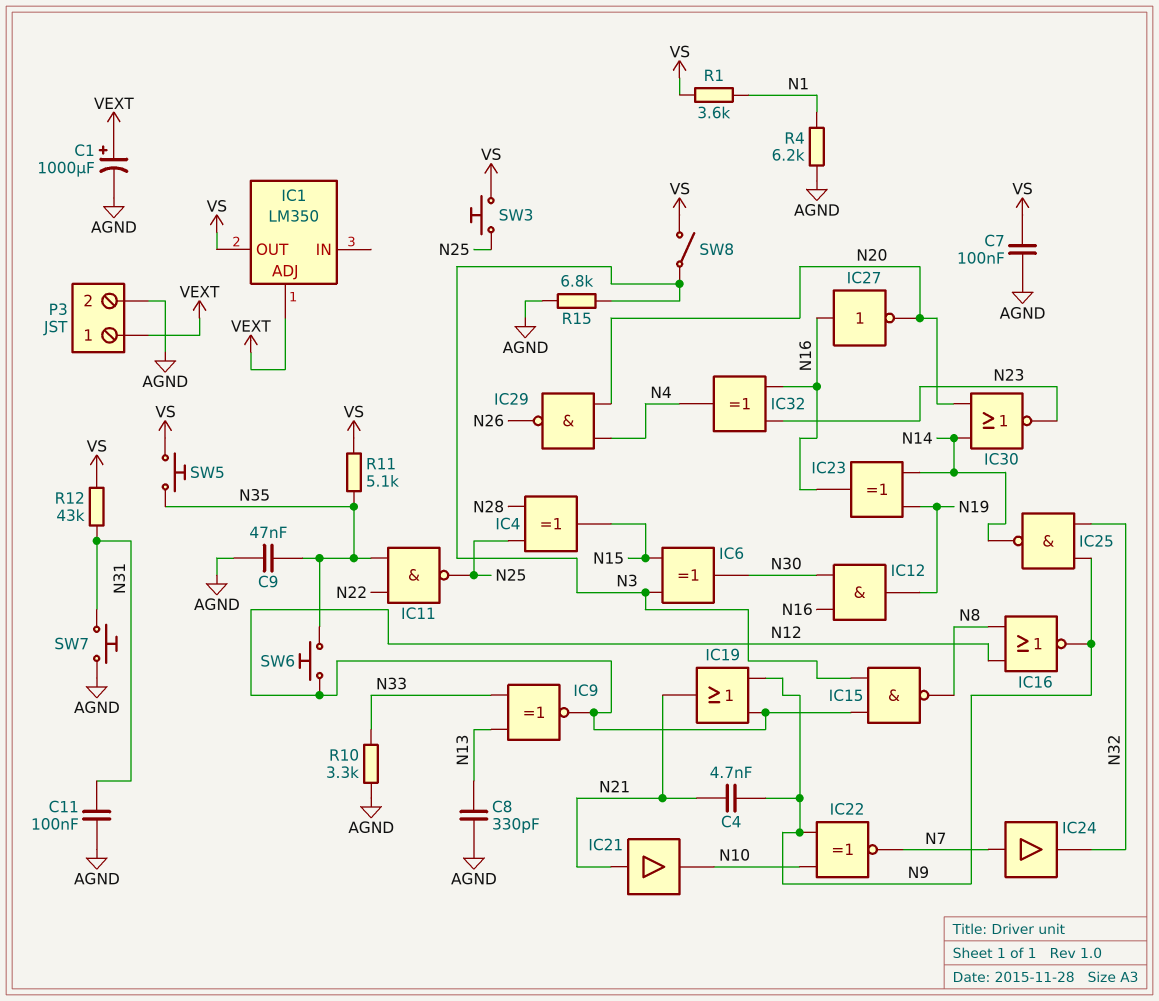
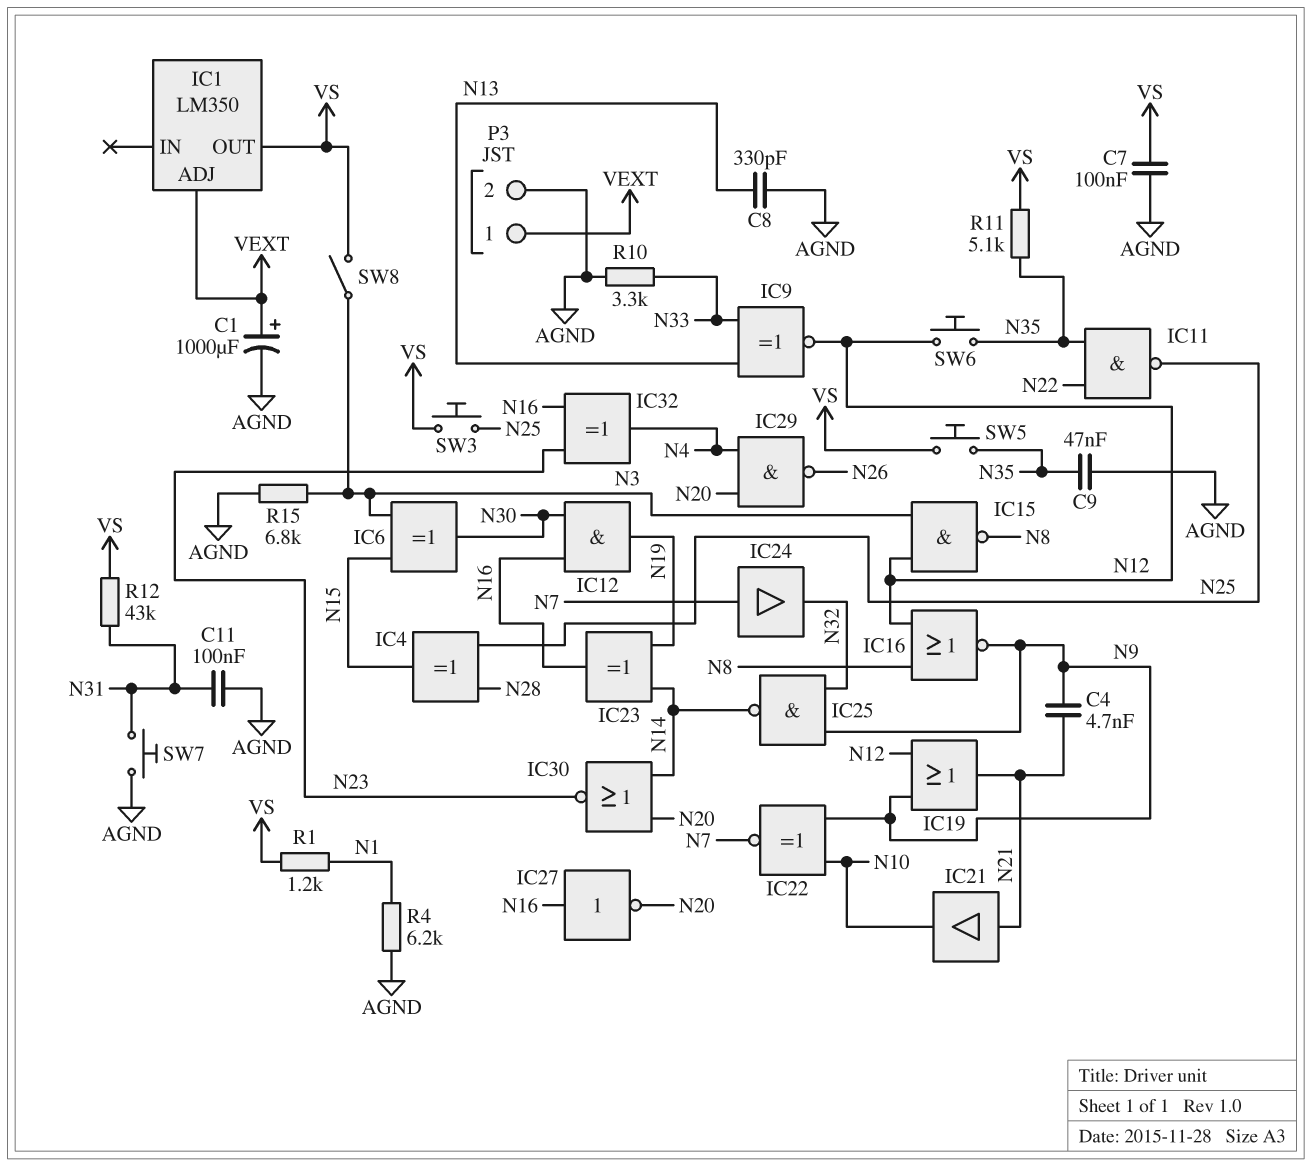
R1: 3.6k (N1, VS) -> 1.2k (N1, VS)

